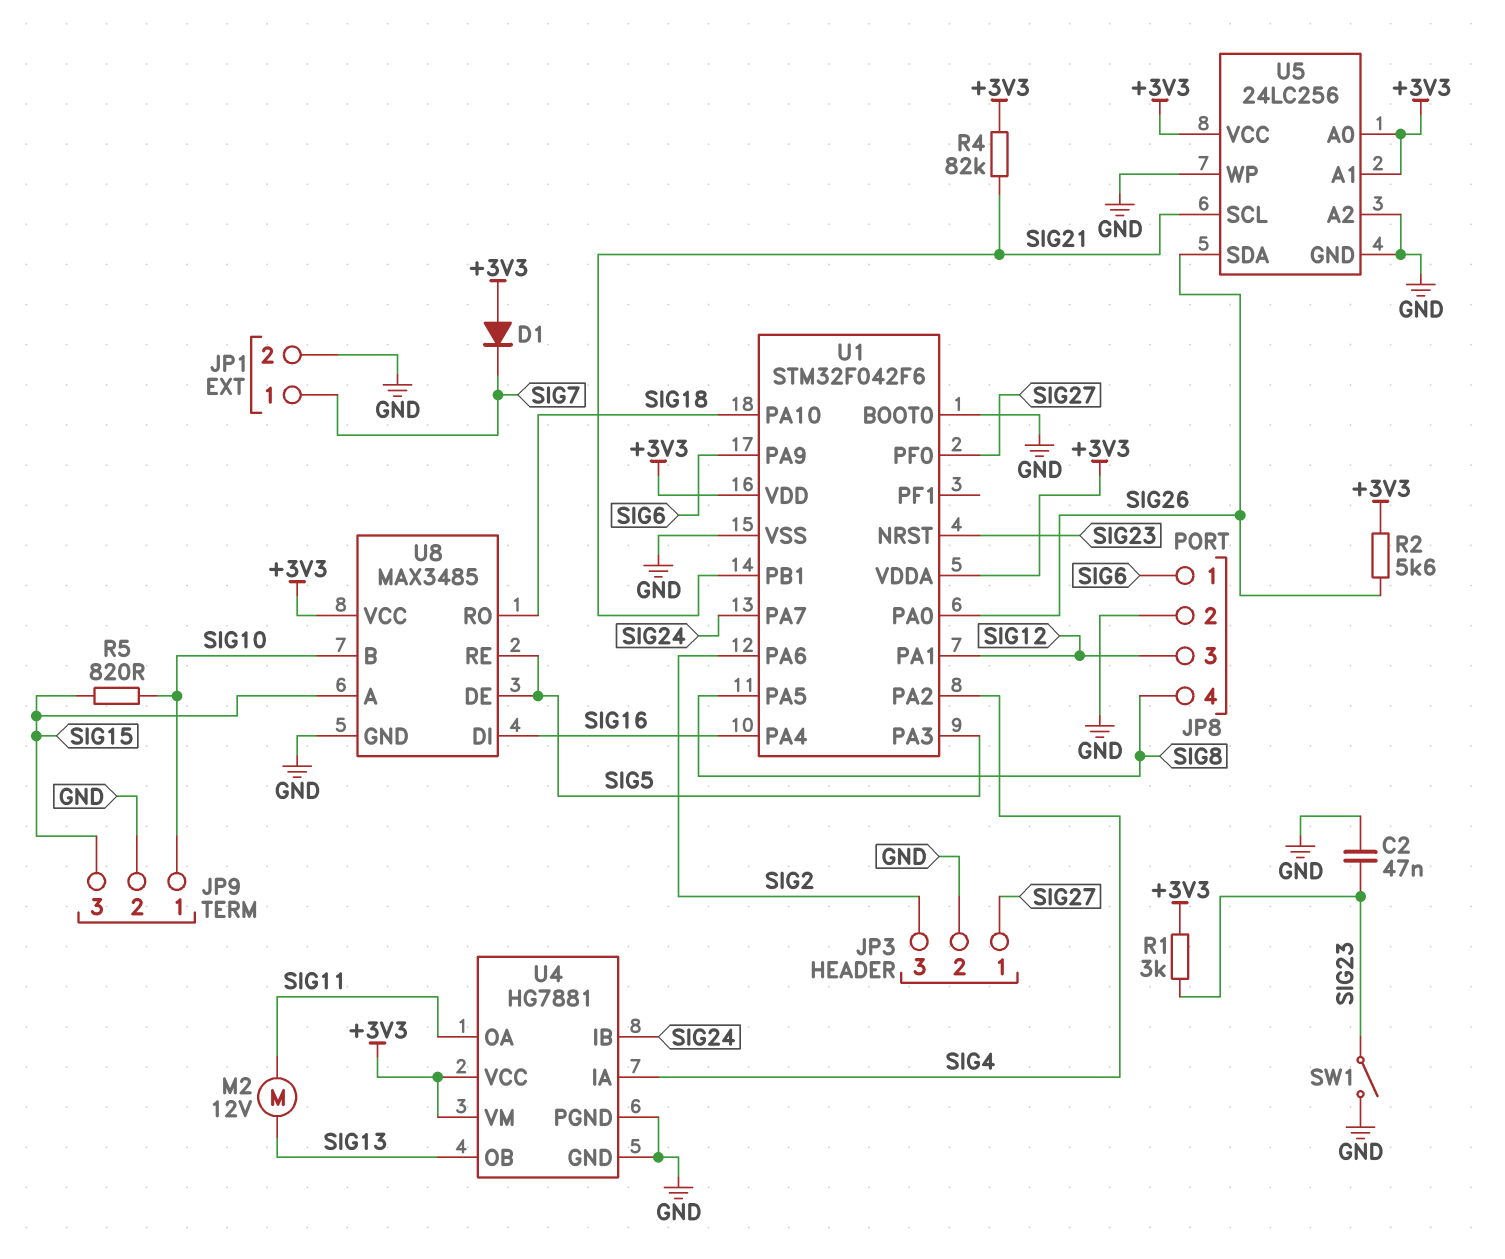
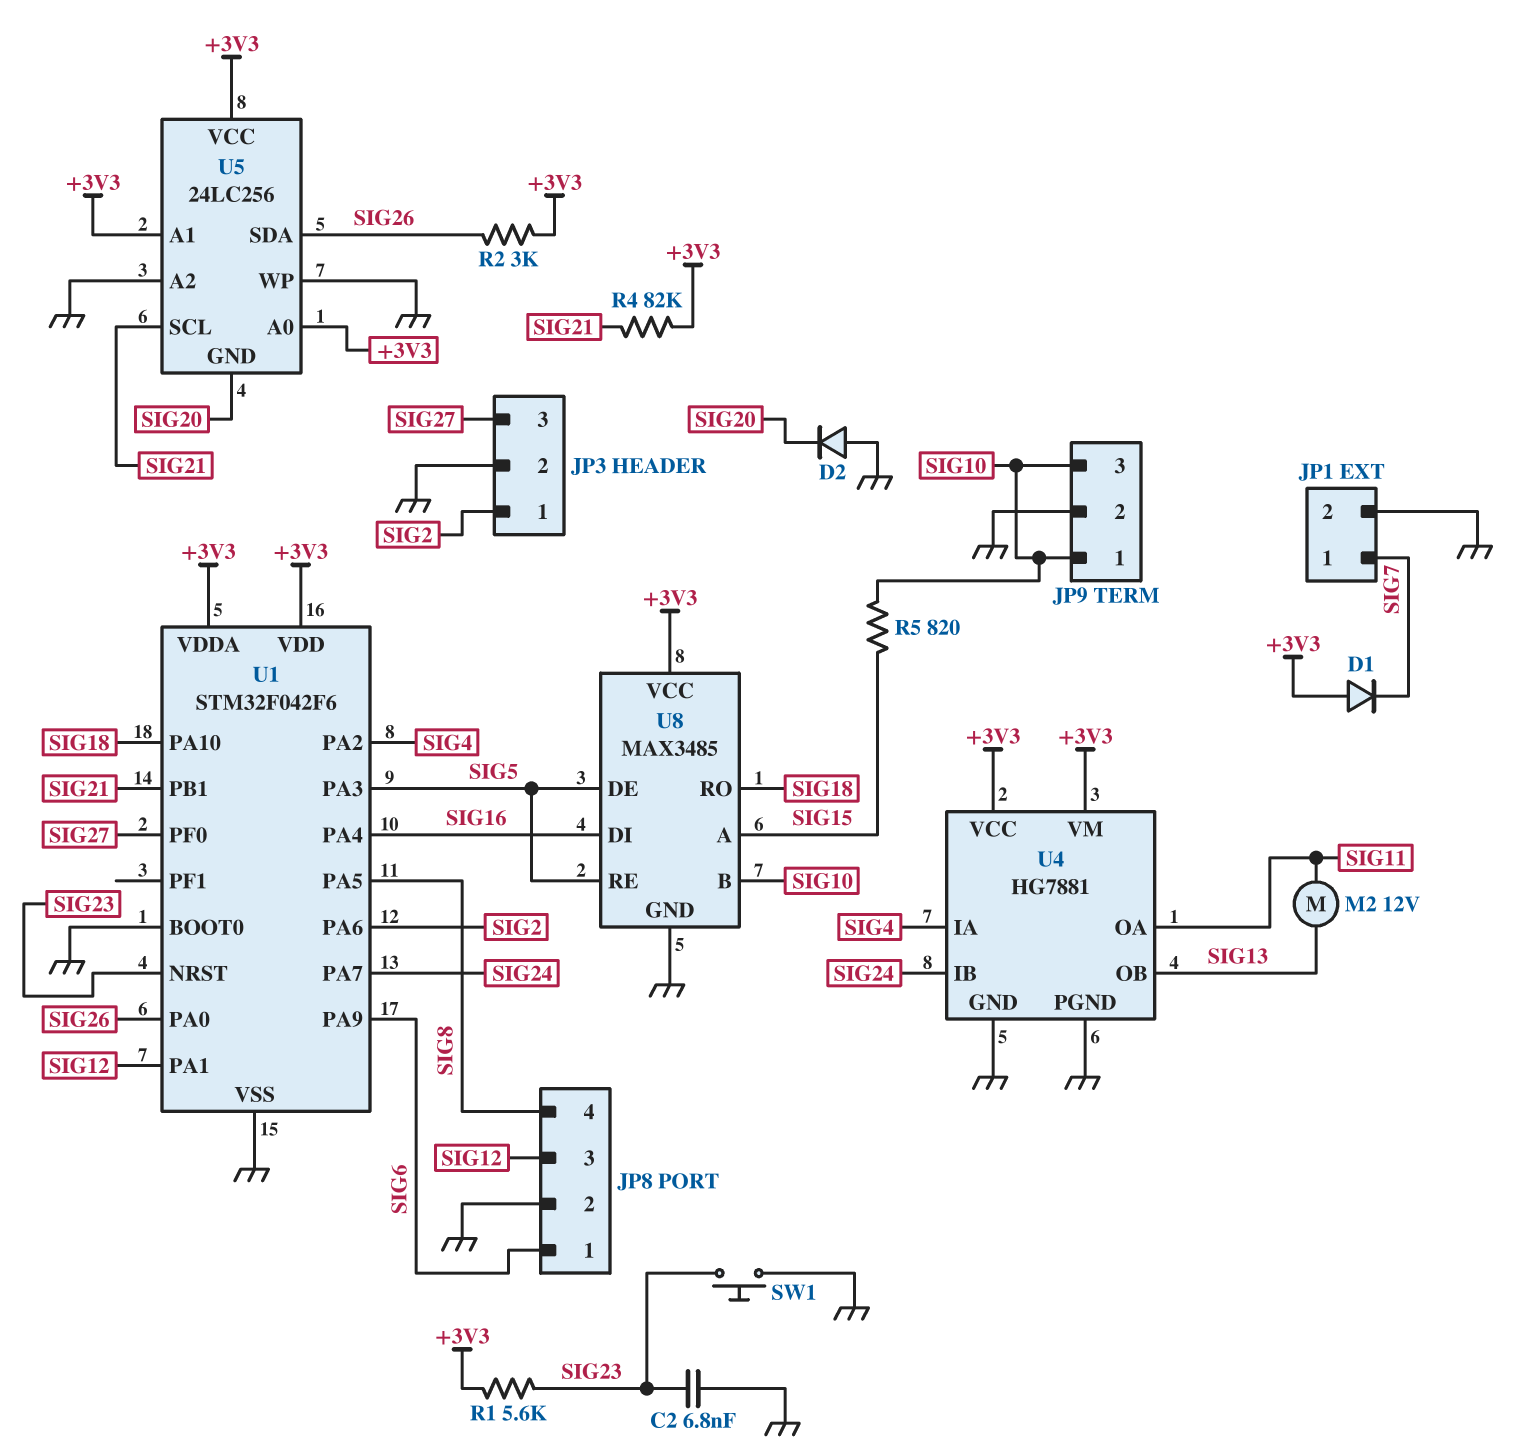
C2: 47nF (GND, SIG23) -> 6.8nF (GND, SIG23)
D2: none -> diode (A GND, K SIG20)
JP3 pin 1: SIG27 -> SIG2
JP3 pin 3: SIG2 -> SIG27
JP9 pin 3: SIG15 -> SIG10
R1: 3k (+3V3, SIG23) -> 5.6k (+3V3, SIG23)
R2: 5.6k (+3V3, SIG26) -> 3k (+3V3, SIG26)
SW1: switch (GND, SIG23) -> button (GND, SIG23)
U5 pin GND: GND -> SIG20

